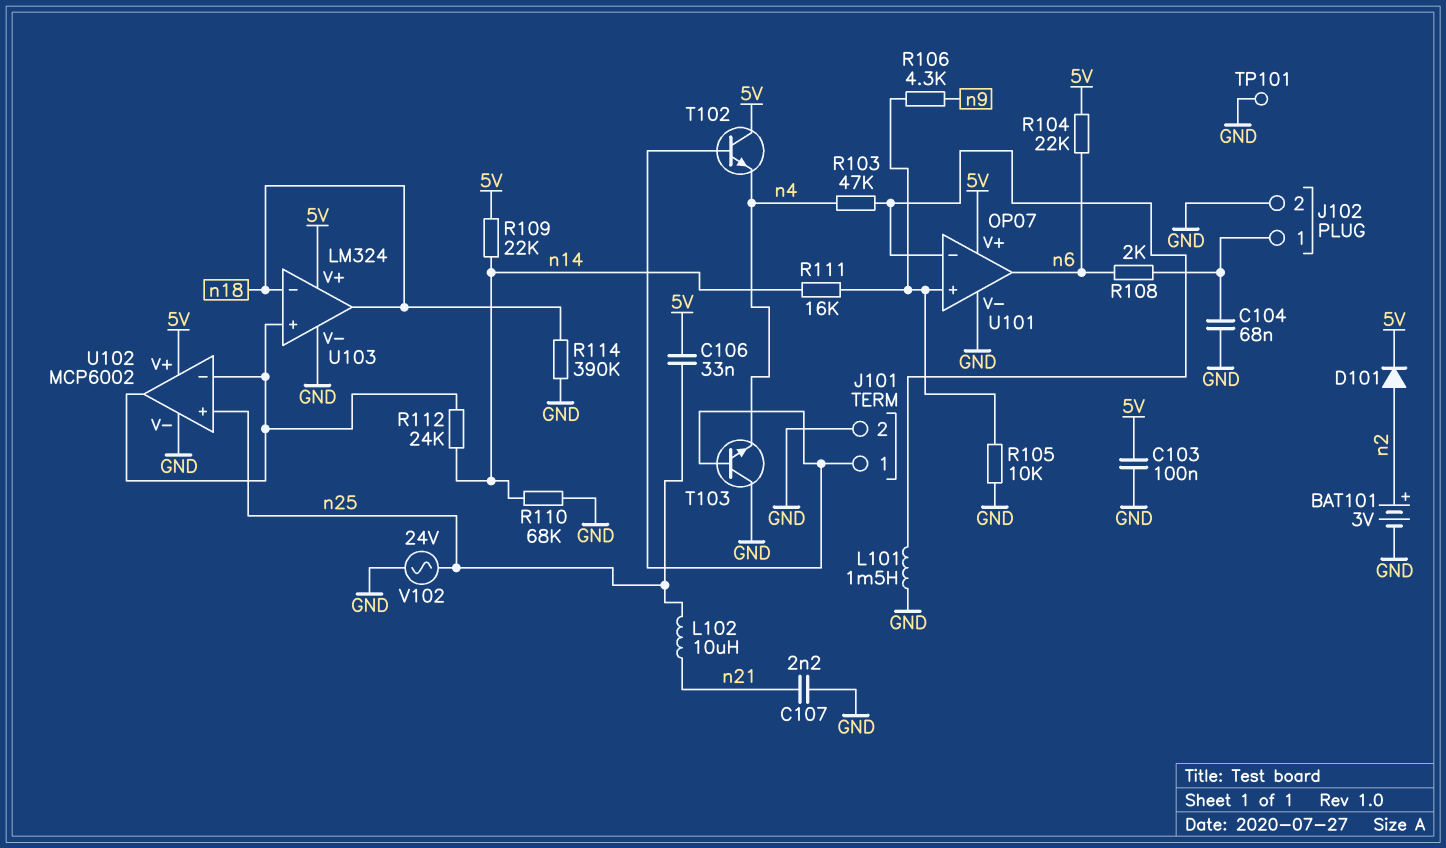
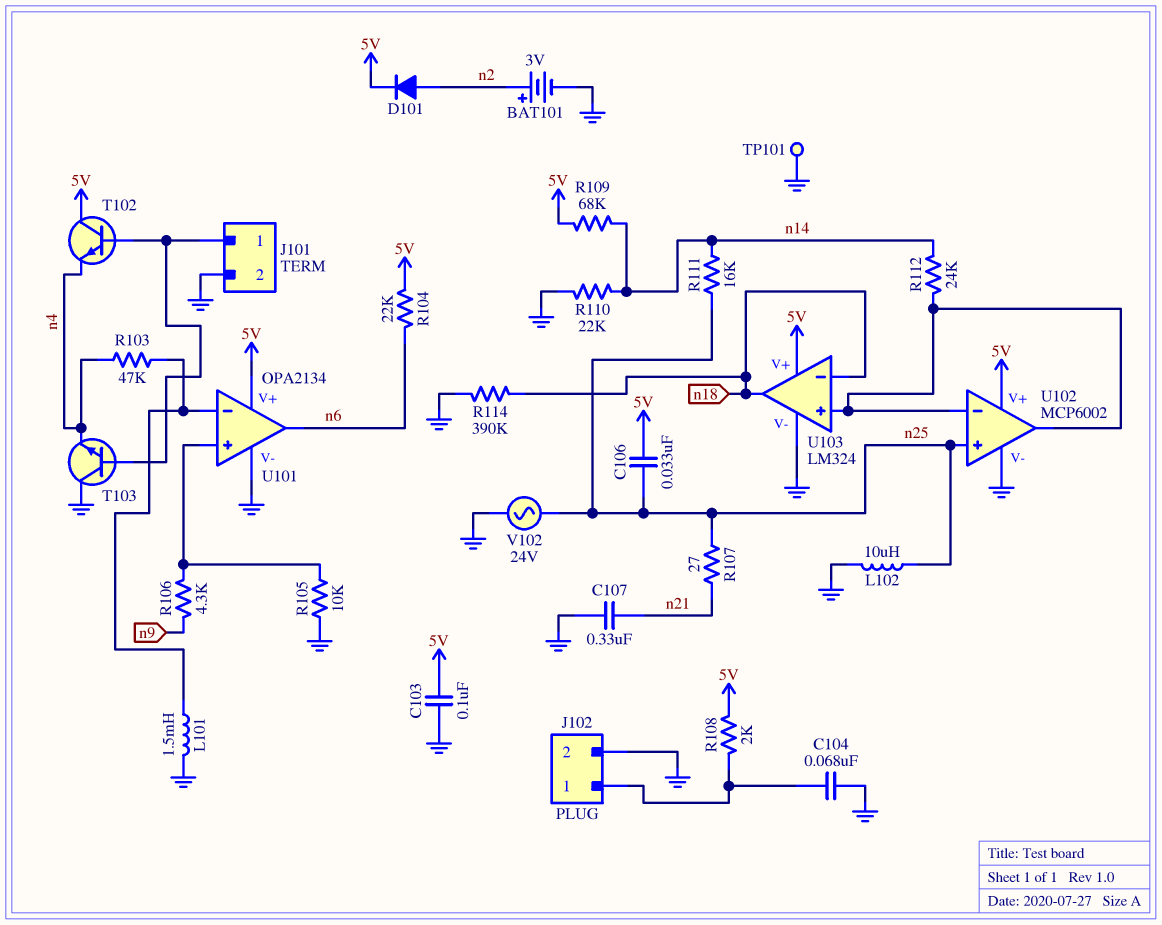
C107: 2.2nF (GND, n21) -> 330nF (GND, n21)
L102: 10uH (n21, n25) -> 10uH (GND, n25)
R107: none -> 27 (n21, n25)
R108: 2k (J102/1, n6) -> 2k (5V, J102/1)
R109: 22k (5V, n14) -> 68k (5V, n14)
R110: 68k (GND, n14) -> 22k (GND, n14)
R111: 16k (U101/in+, n14) -> 16k (n14, n25)
U101: OP07 -> OPA2134

